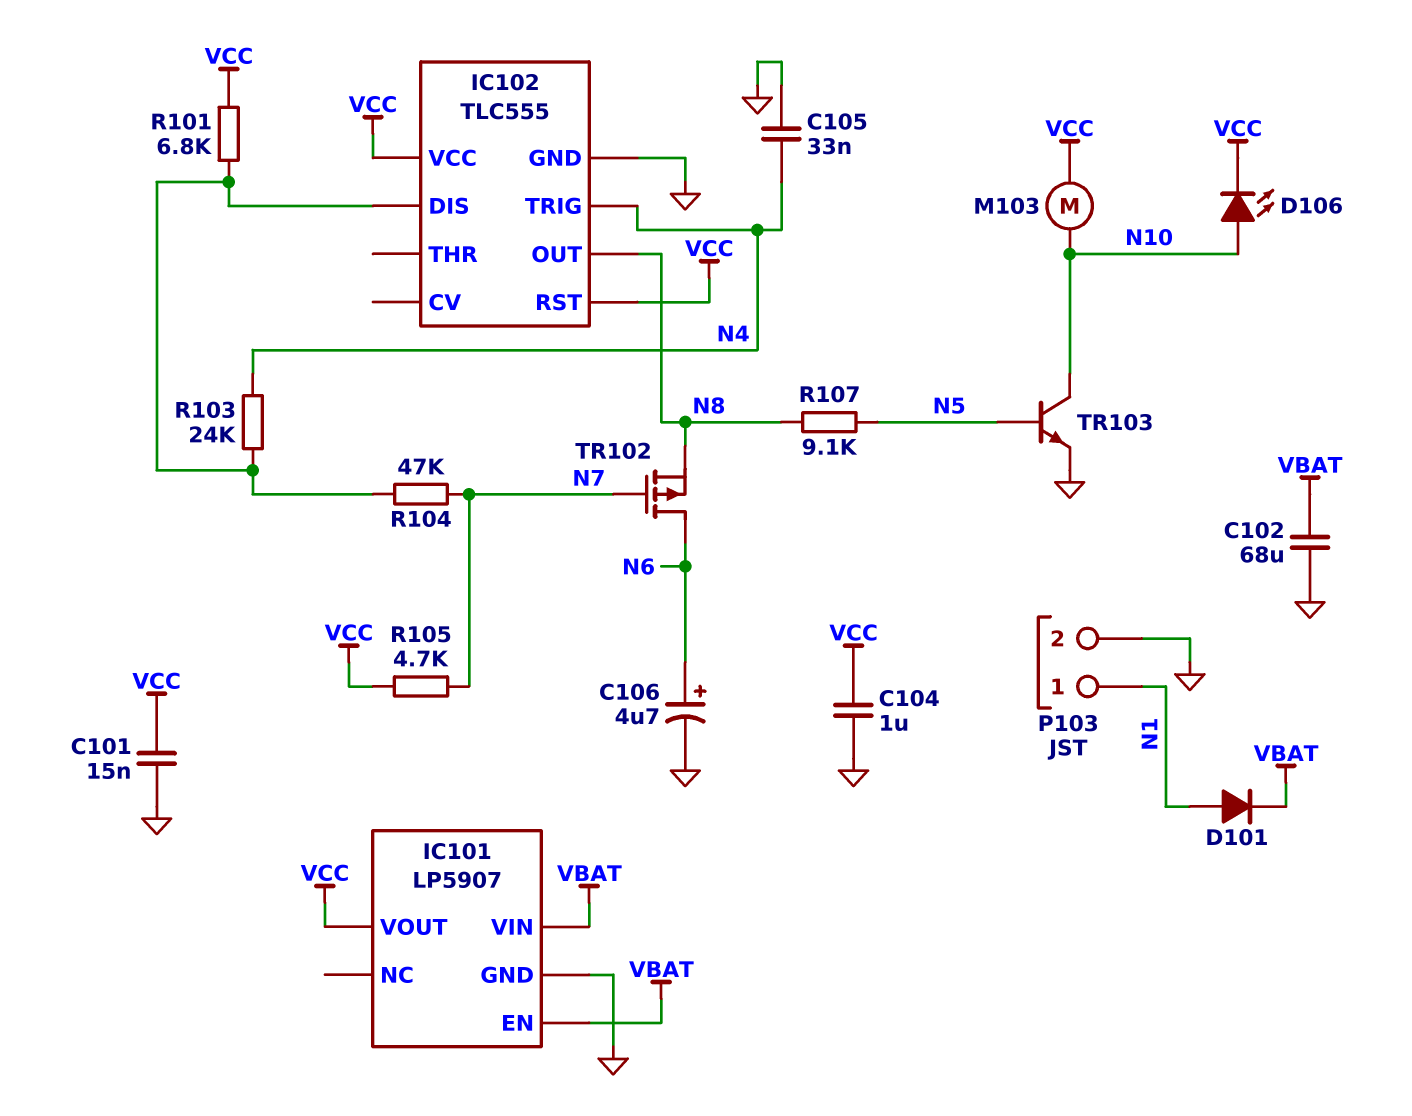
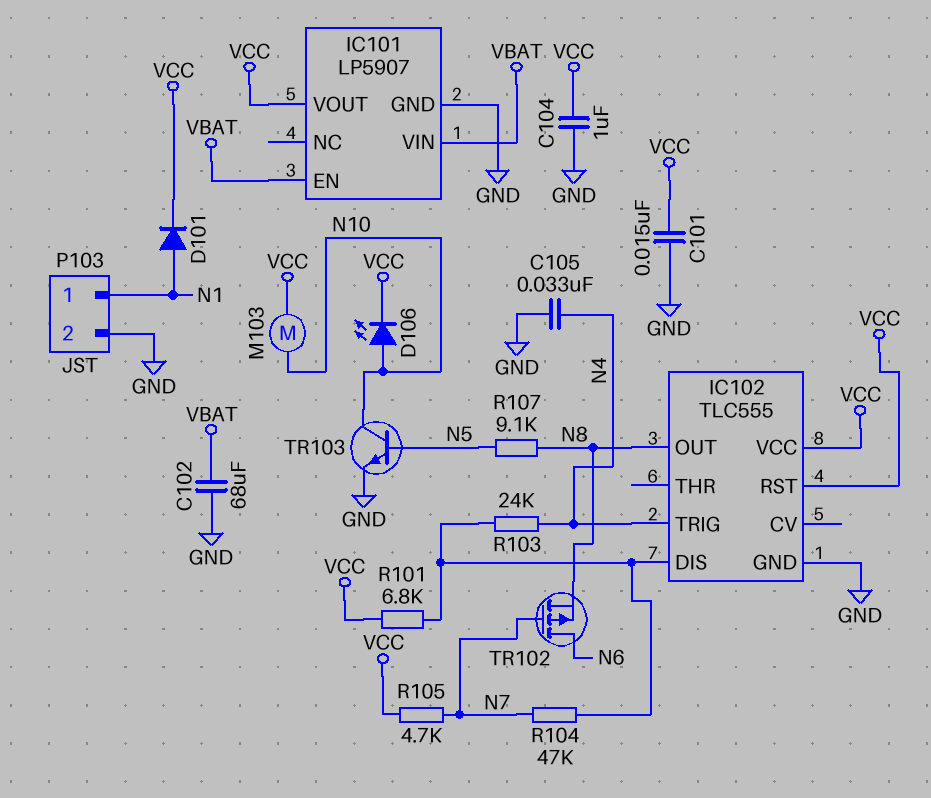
C106: 4.7uF (plus N6, minus GND) -> none
D101: diode (A N1, K VBAT) -> diode (A N1, K VCC)

